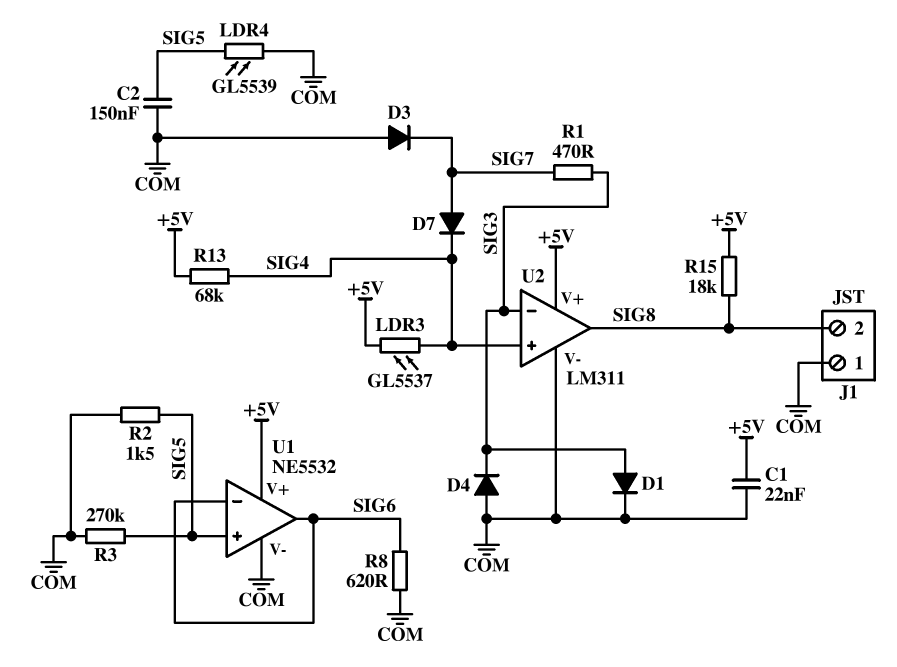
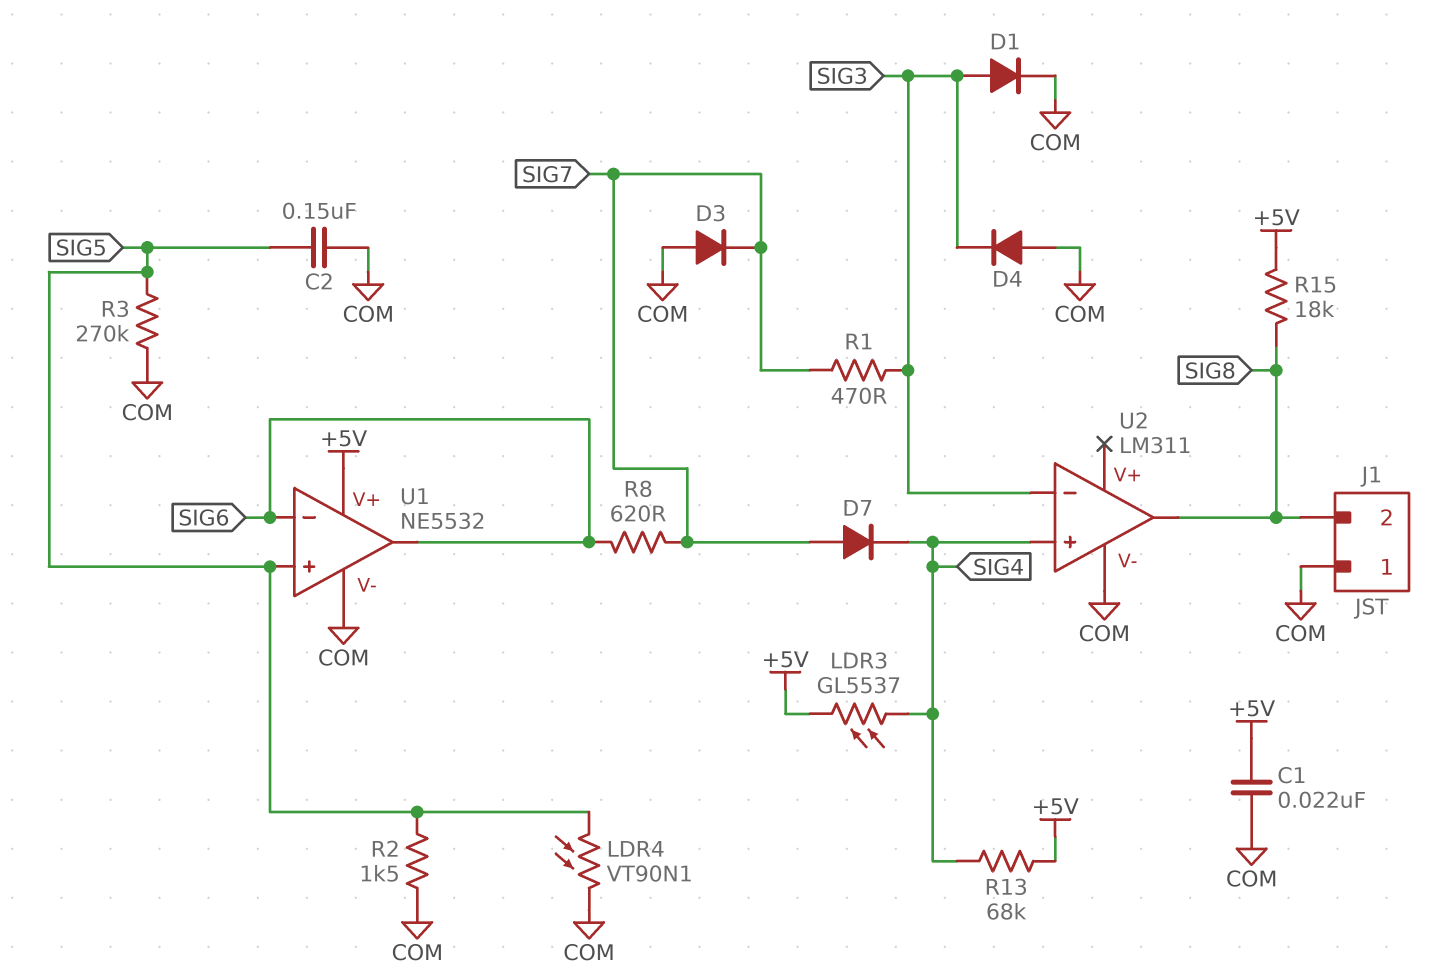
LDR4: GL5539 (COM, SIG5) -> VT90N1 (COM, SIG5)
R8: 620 (COM, SIG6) -> 620 (SIG6, SIG7)
U2 pin V+: +5V -> none

